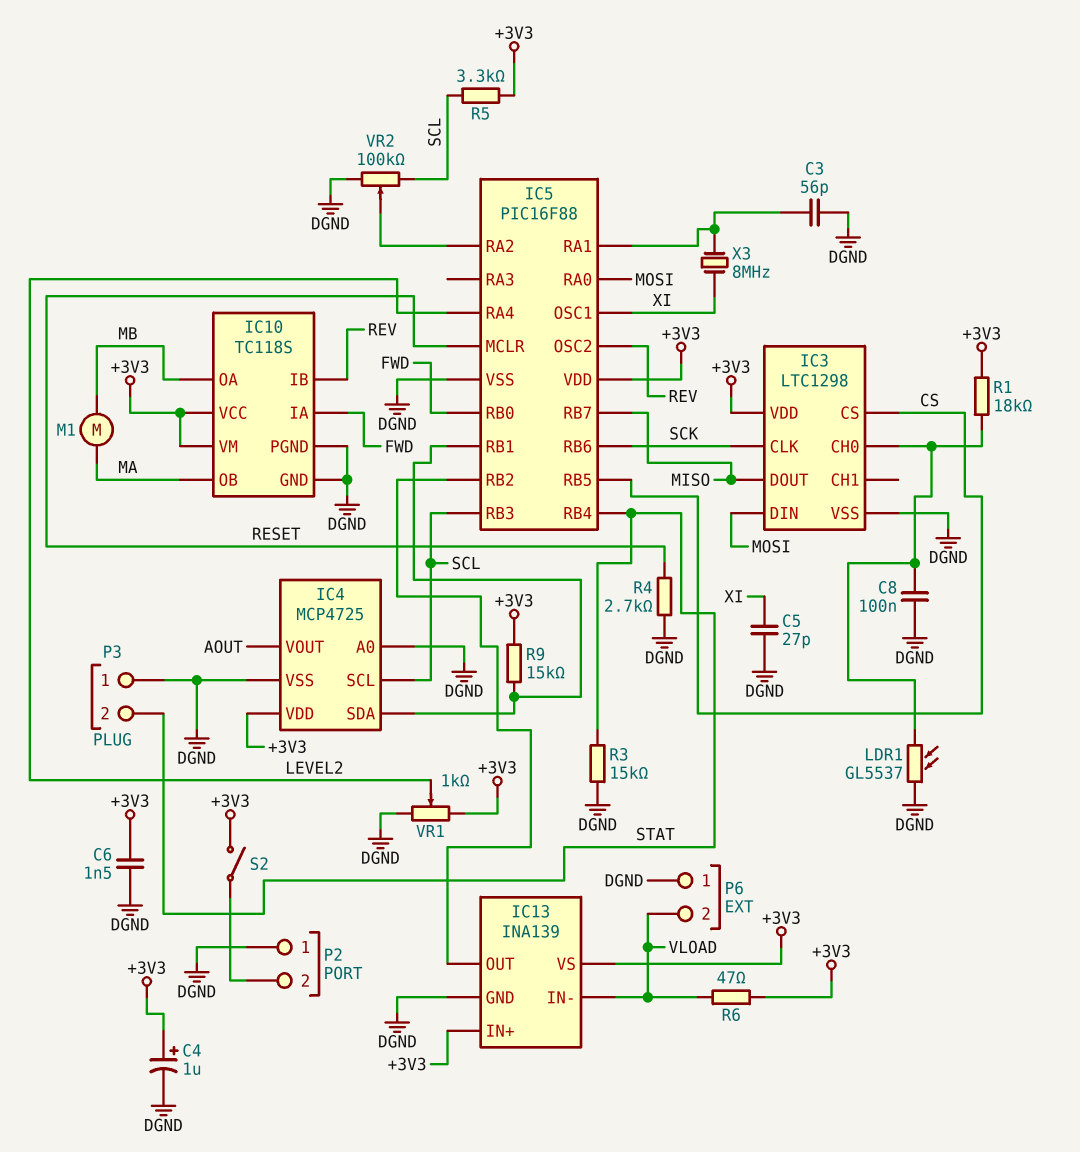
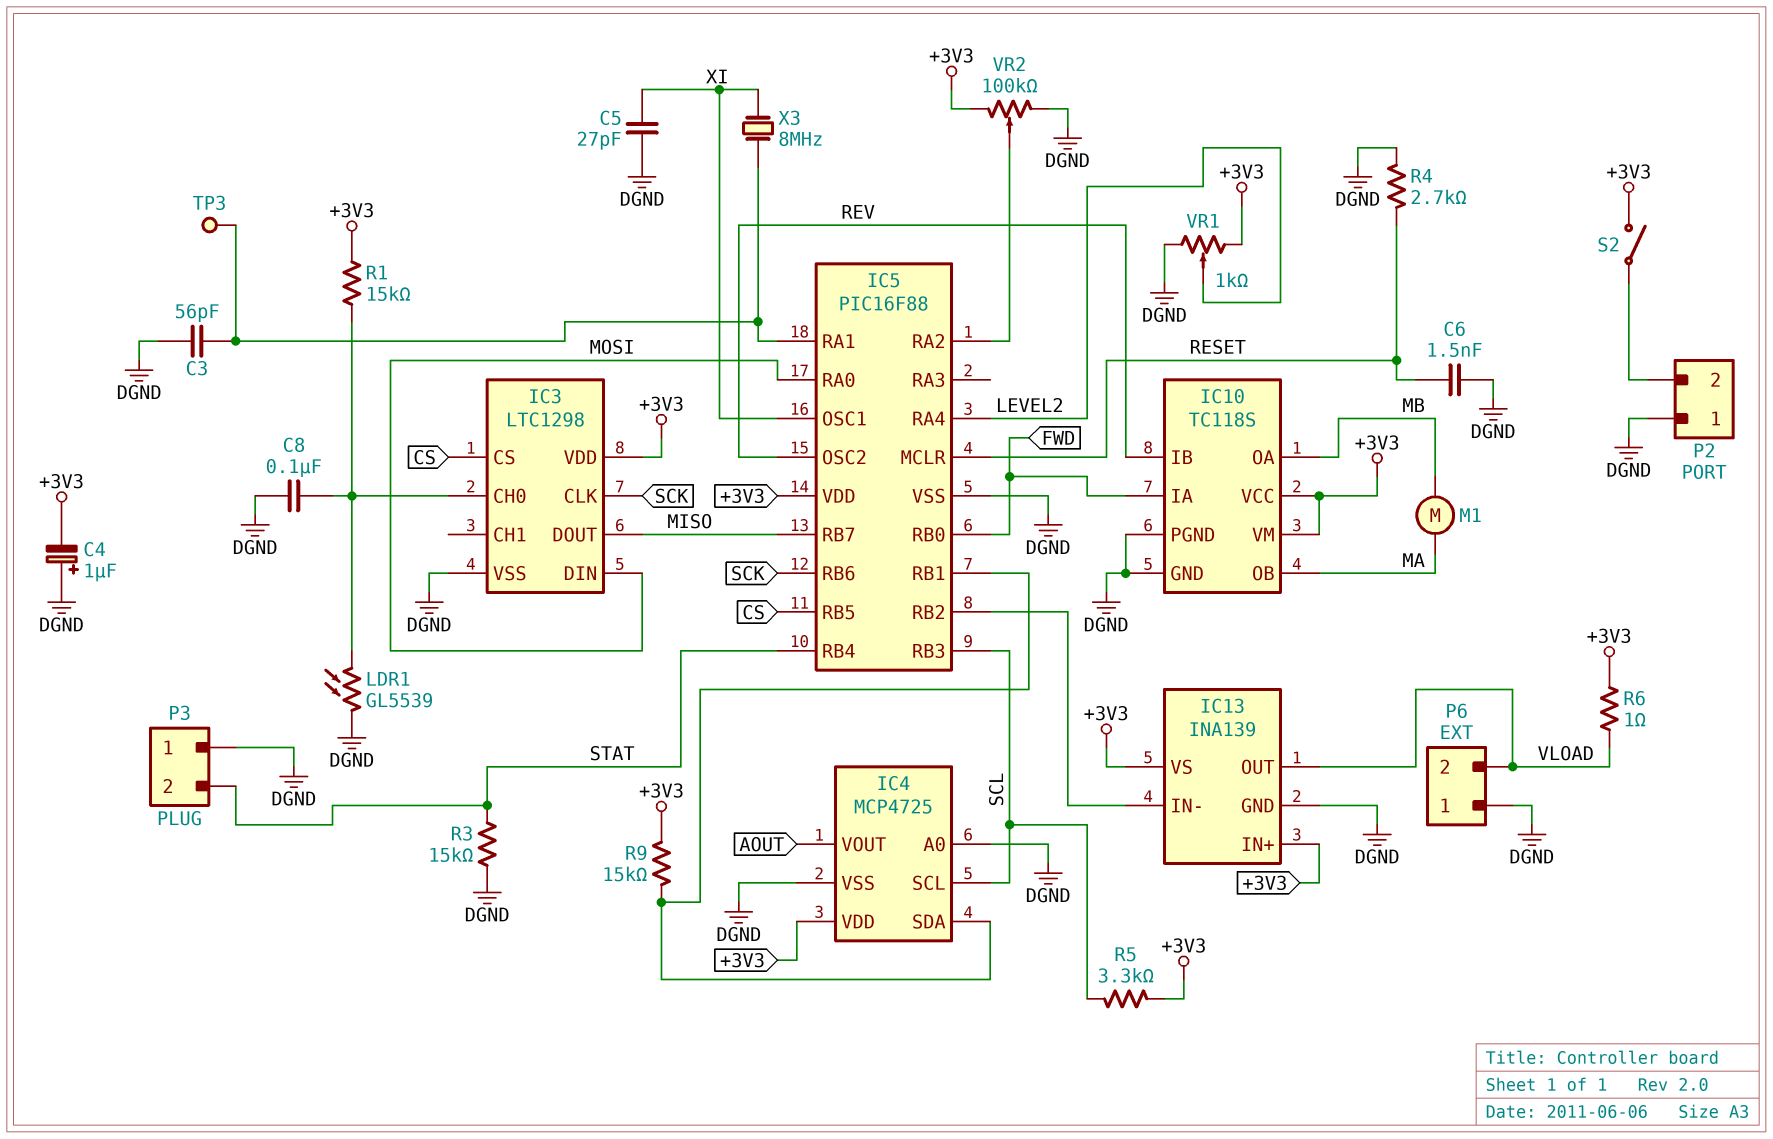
C4: 1uF (plus +3V3, minus DGND) -> 1uF (plus DGND, minus +3V3)
C6: 1.5nF (+3V3, DGND) -> 1.5nF (DGND, RESET)
IC13 pin IN-: VLOAD -> IC5/RB2
IC13 pin OUT: IC5/RB2 -> VLOAD
LDR1: GL5537 (DGND, IC3/CH0) -> GL5539 (DGND, IC3/CH0)
R1: 18k (+3V3, IC3/CH0) -> 15k (+3V3, IC3/CH0)
R6: 47 (+3V3, VLOAD) -> 1 (+3V3, VLOAD)
TP3: none -> test point (IC5/RA1)
VR2: 100k (DGND, SCL, wiper IC5/RA2) -> 100k (+3V3, DGND, wiper IC5/RA2)

